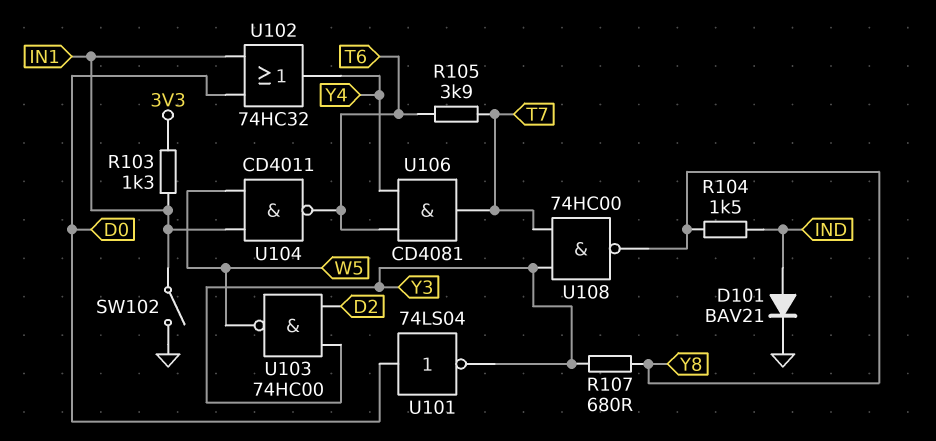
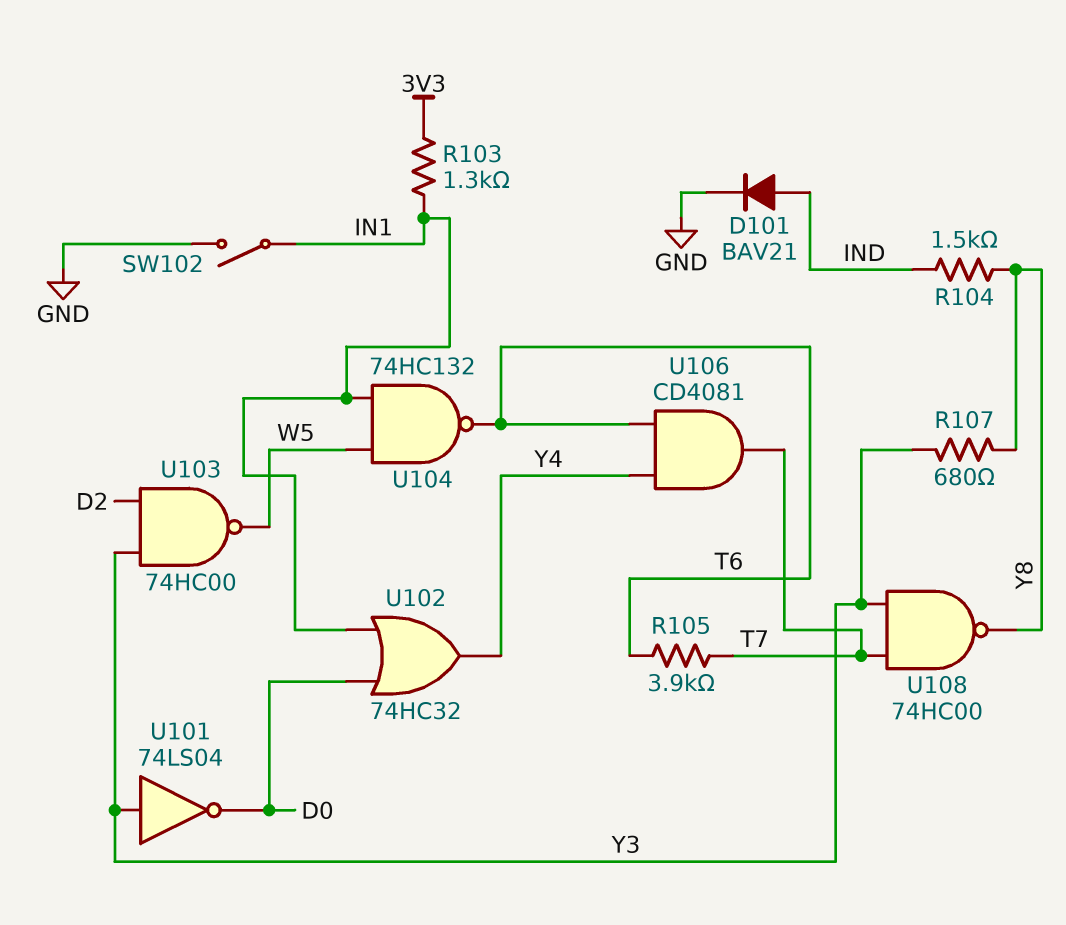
U101: NOT 74LS04 (in D0, out Y3) -> NOT 74LS04 (in Y3, out D0)
U104: NAND CD4011 (in IN1, in W5, out T6) -> NAND 74HC132 (in IN1, in W5, out T6)

